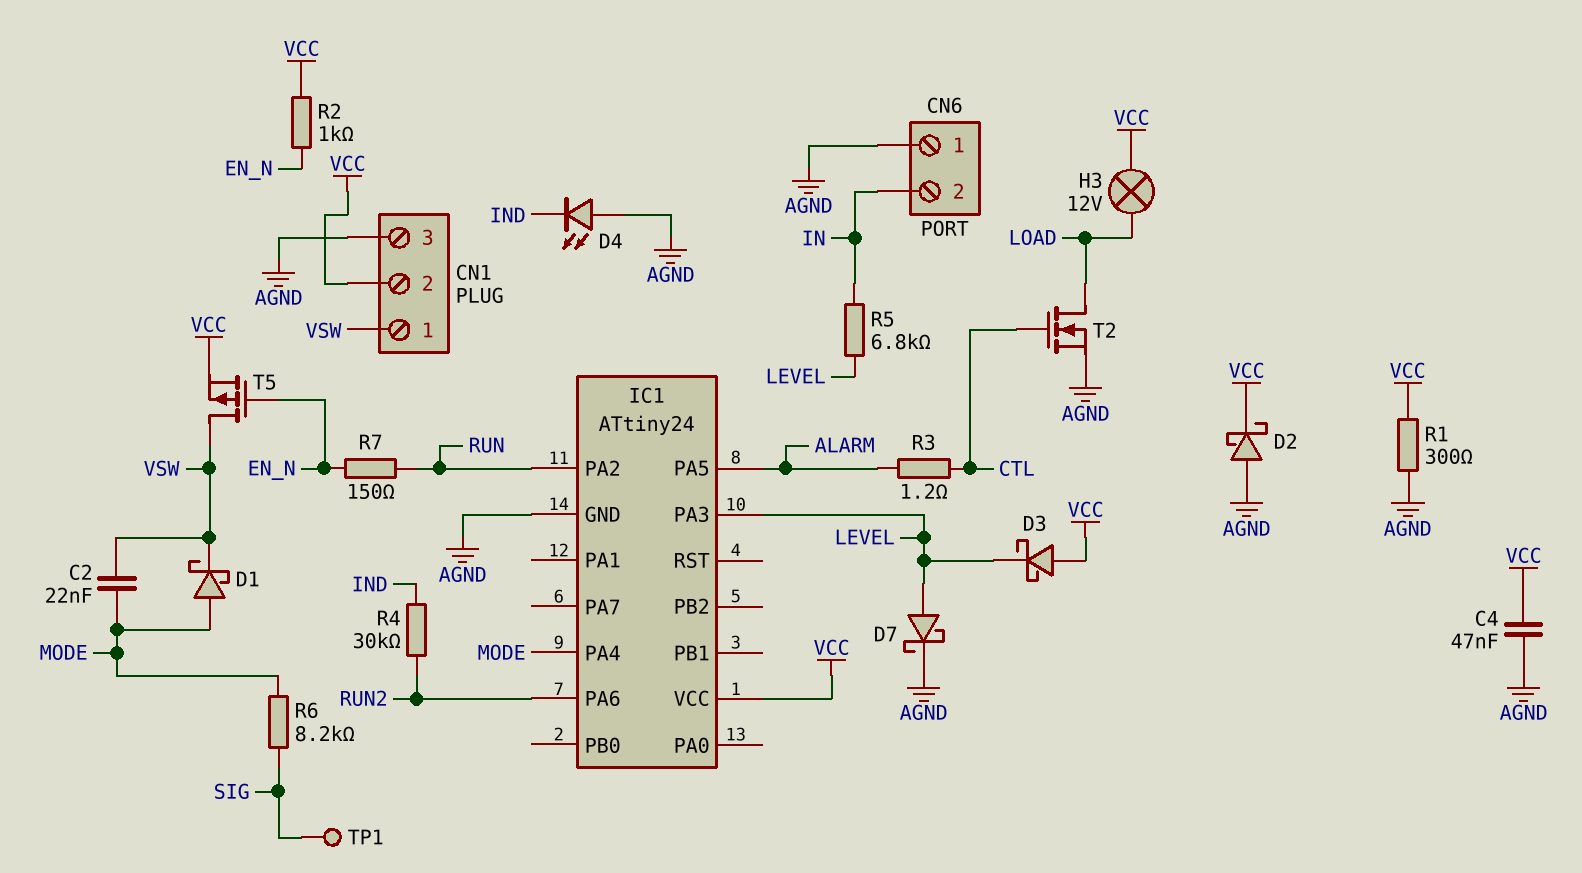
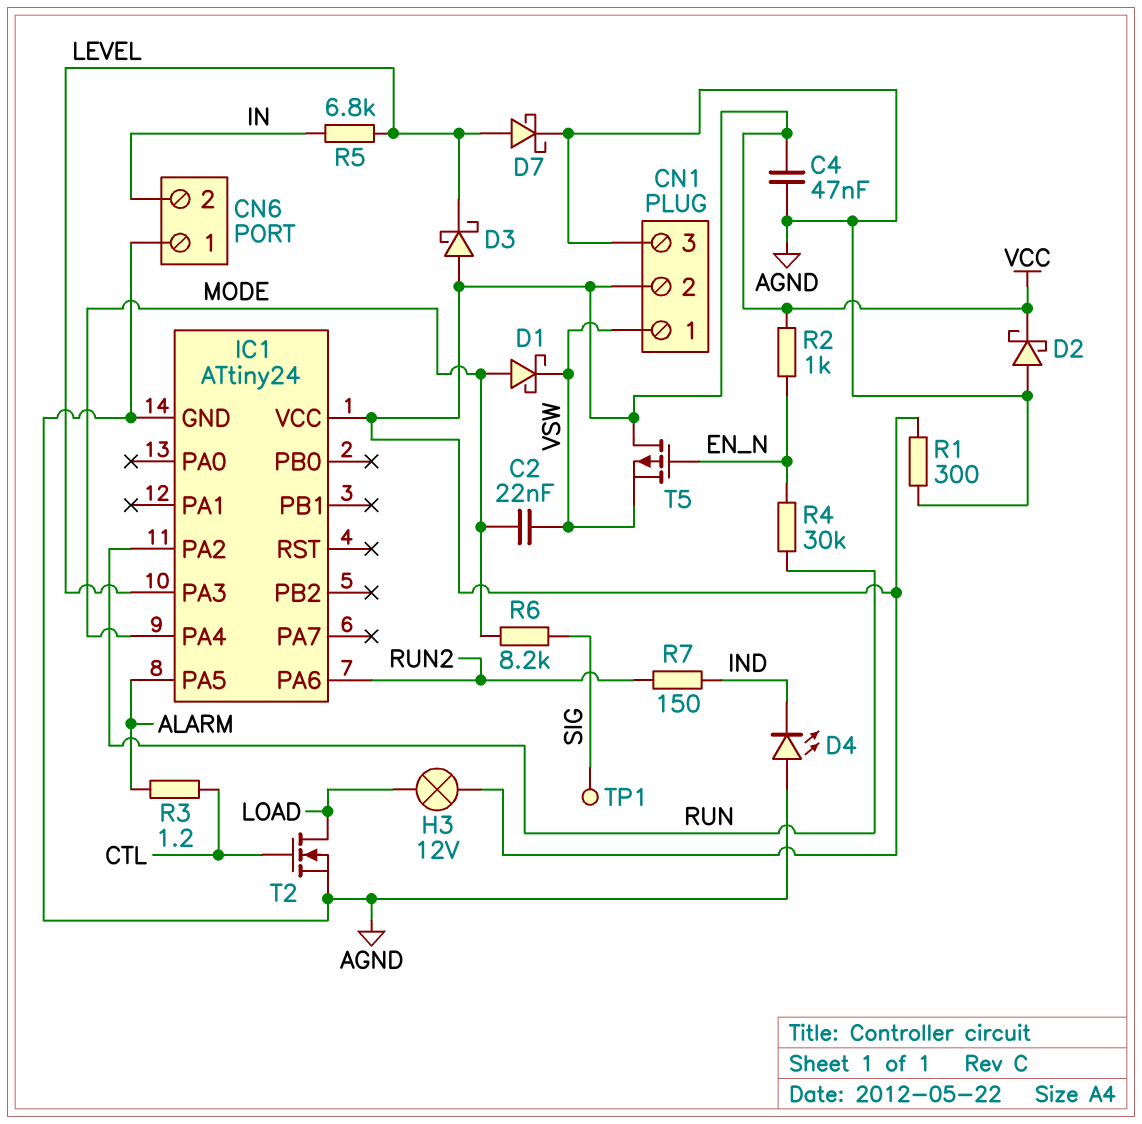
R4: 30k (IND, RUN2) -> 30k (EN_N, RUN)
R7: 150 (EN_N, RUN) -> 150 (IND, RUN2)
T5: PMOS (G EN_N, D VSW, S VCC) -> PMOS (G EN_N, D VCC, S VSW)

